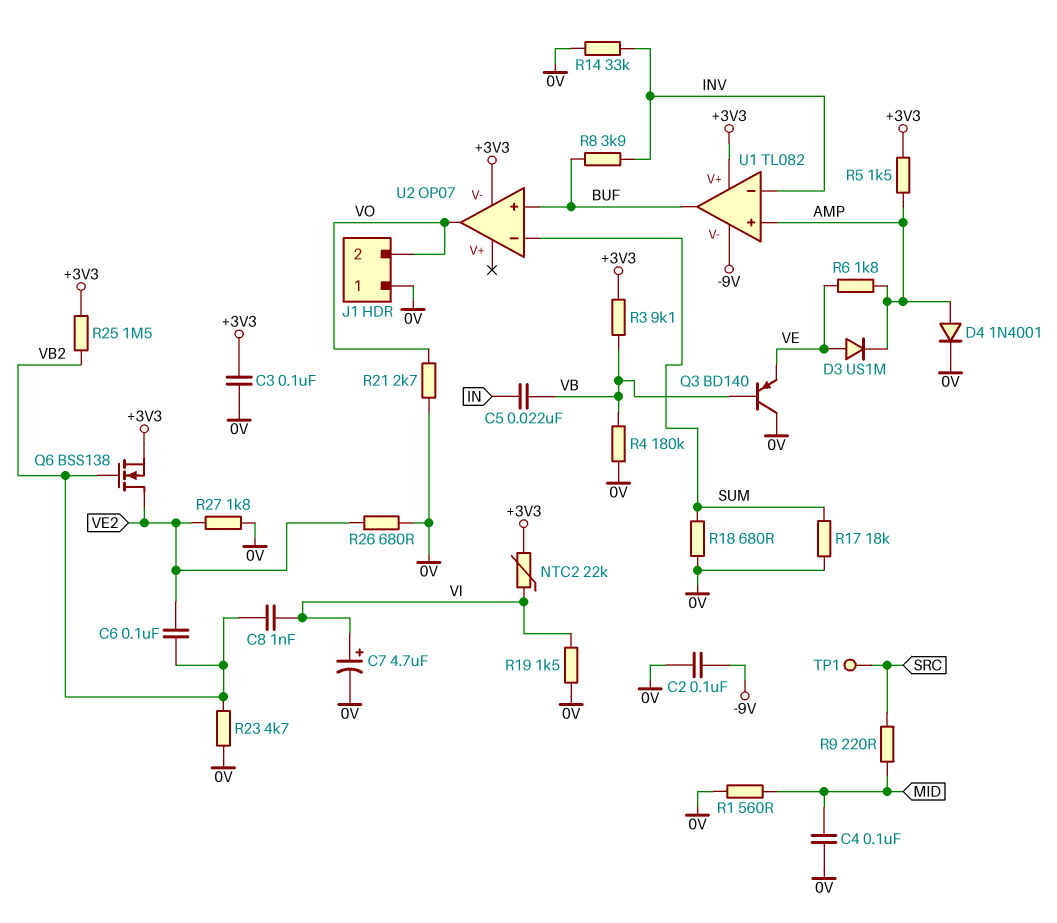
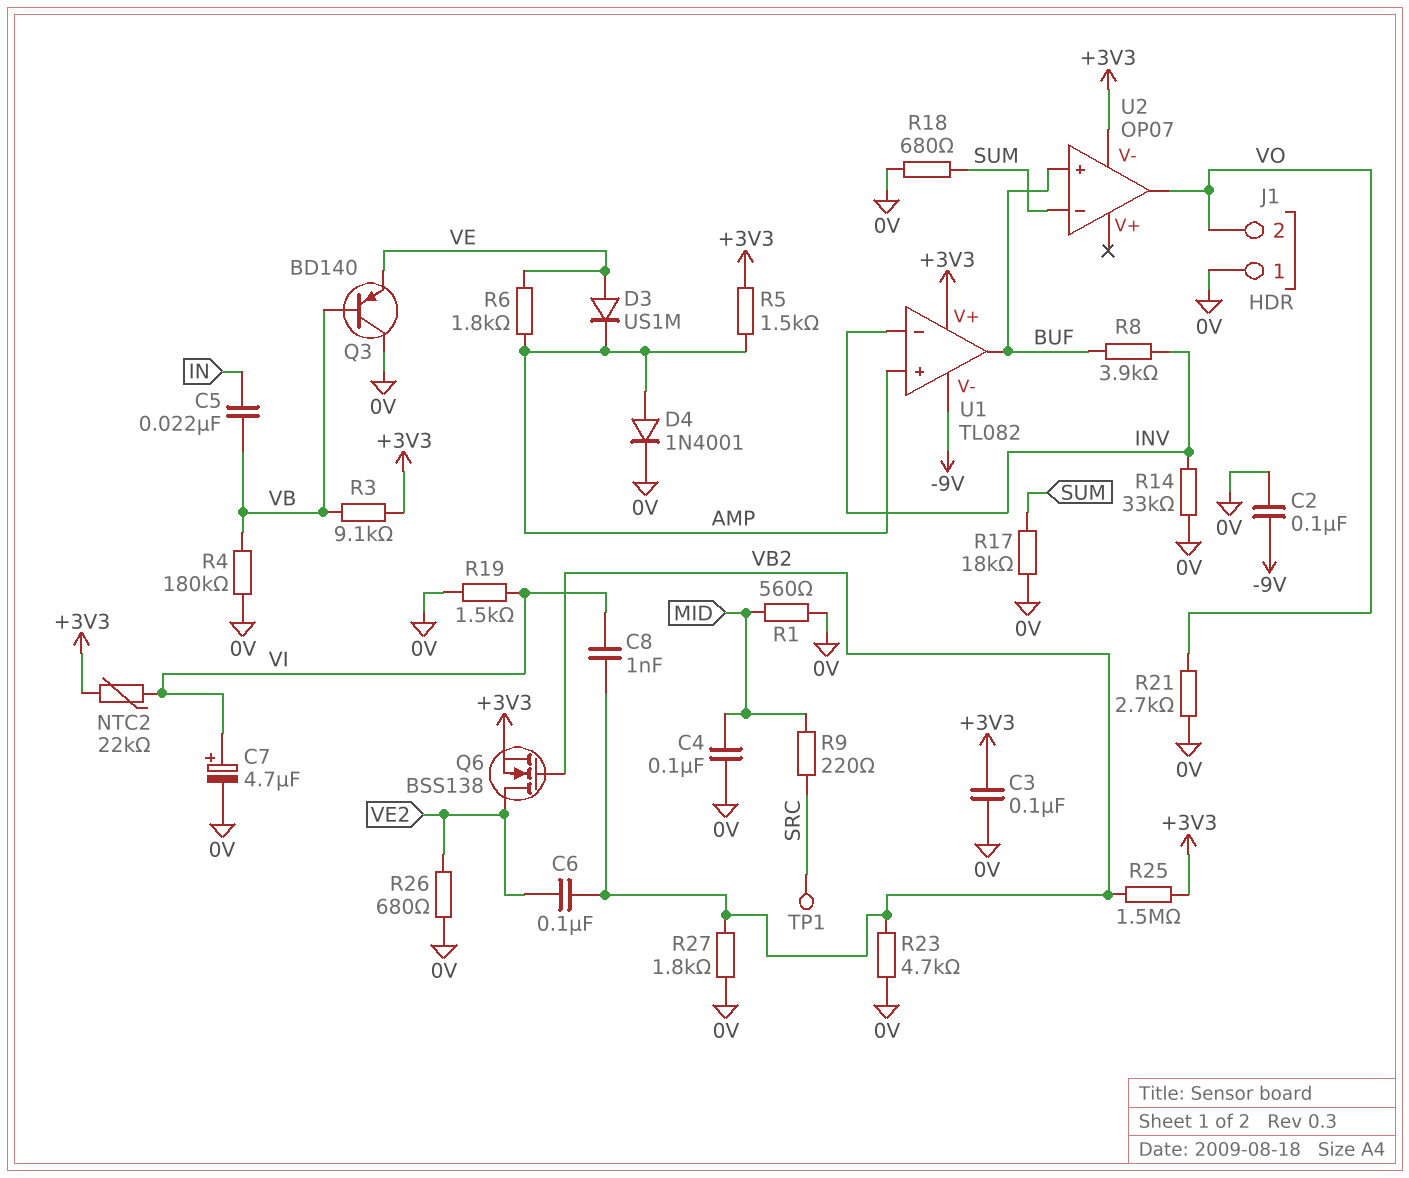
R27: 1.8k (0V, VE2) -> 1.8k (0V, VB2)

